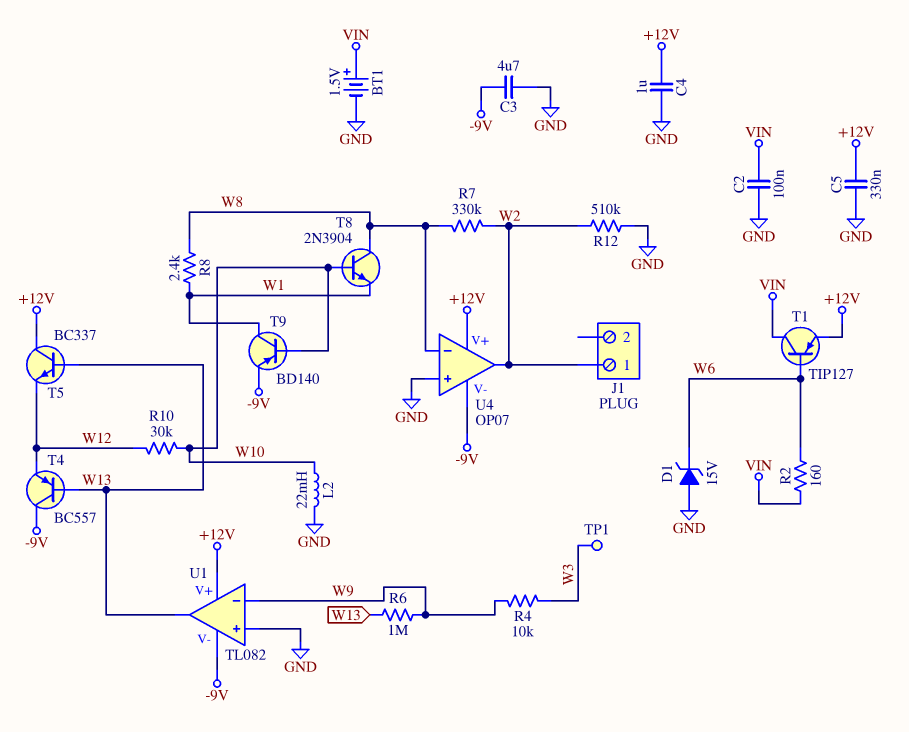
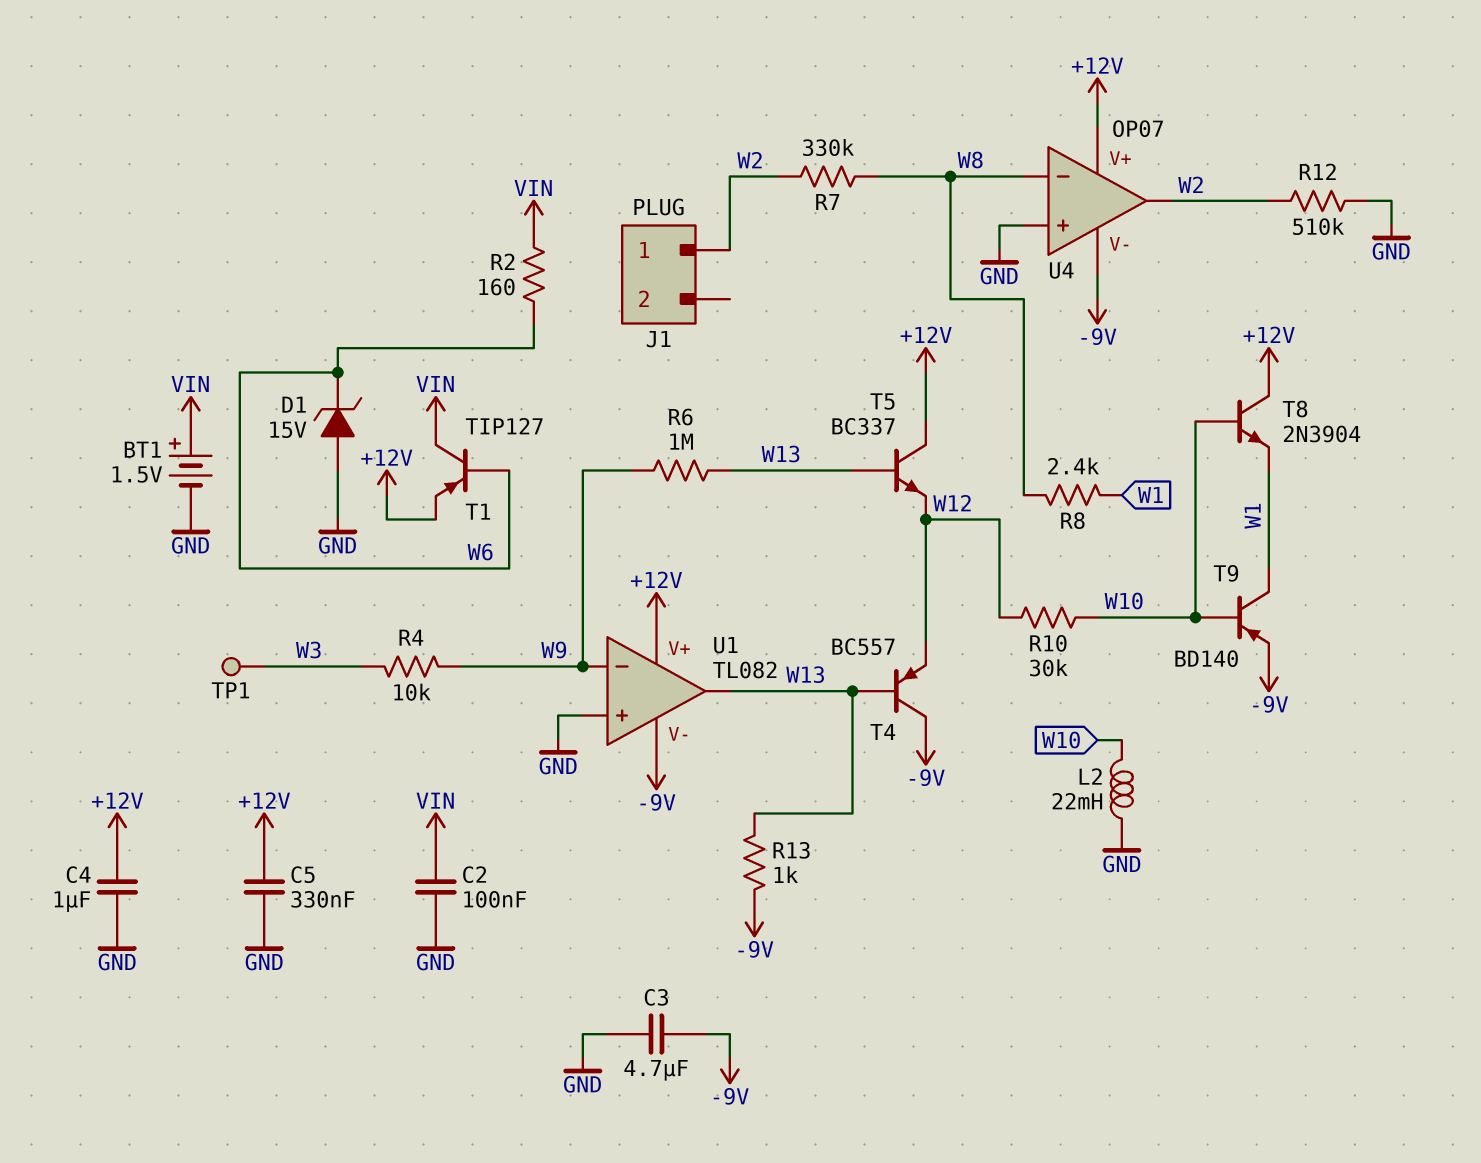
R13: none -> 1k (-9V, W13)
T8: NPN 2N3904 (B W10, C W8, E W1) -> NPN 2N3904 (B W10, C +12V, E W1)

